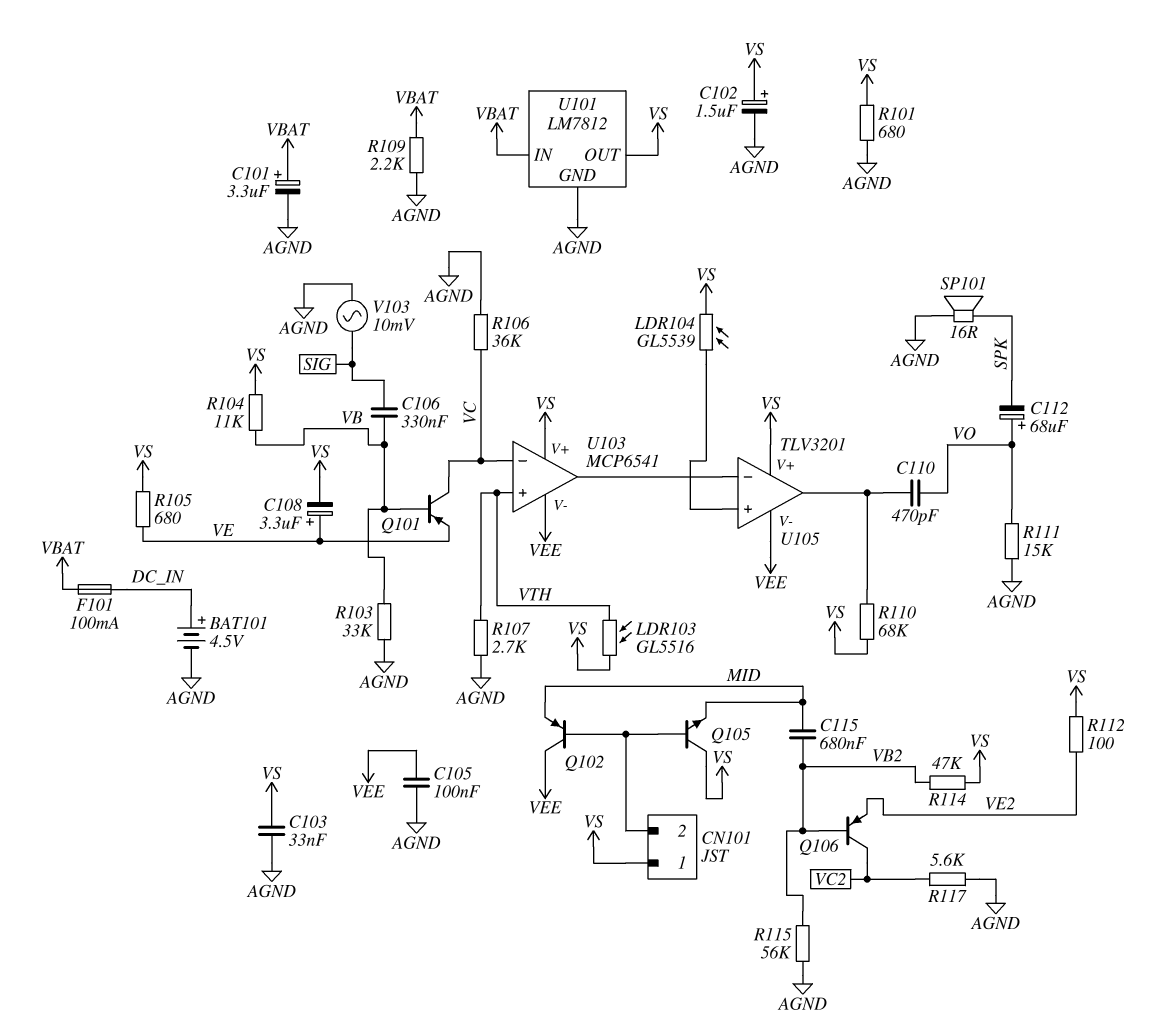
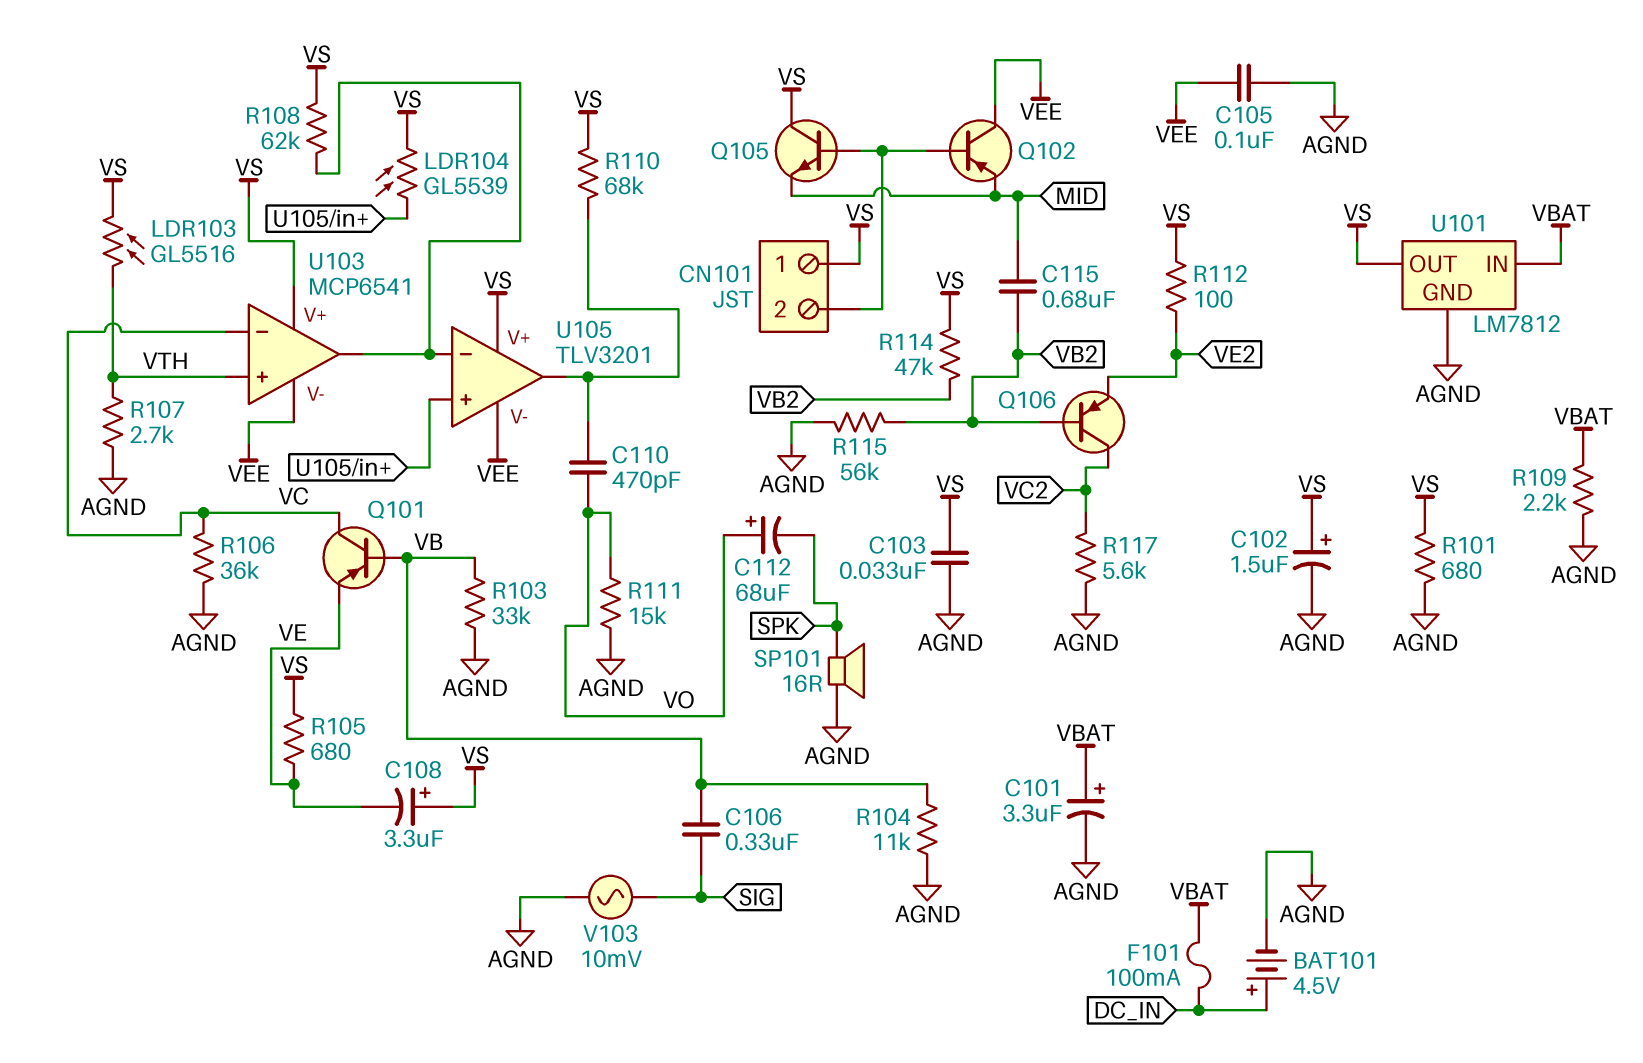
C108: 3.3uF (plus VE, minus VS) -> 3.3uF (plus VS, minus VE)
R104: 11k (VB, VS) -> 11k (AGND, VB)
R108: none -> 62k (U103/out, VS)

